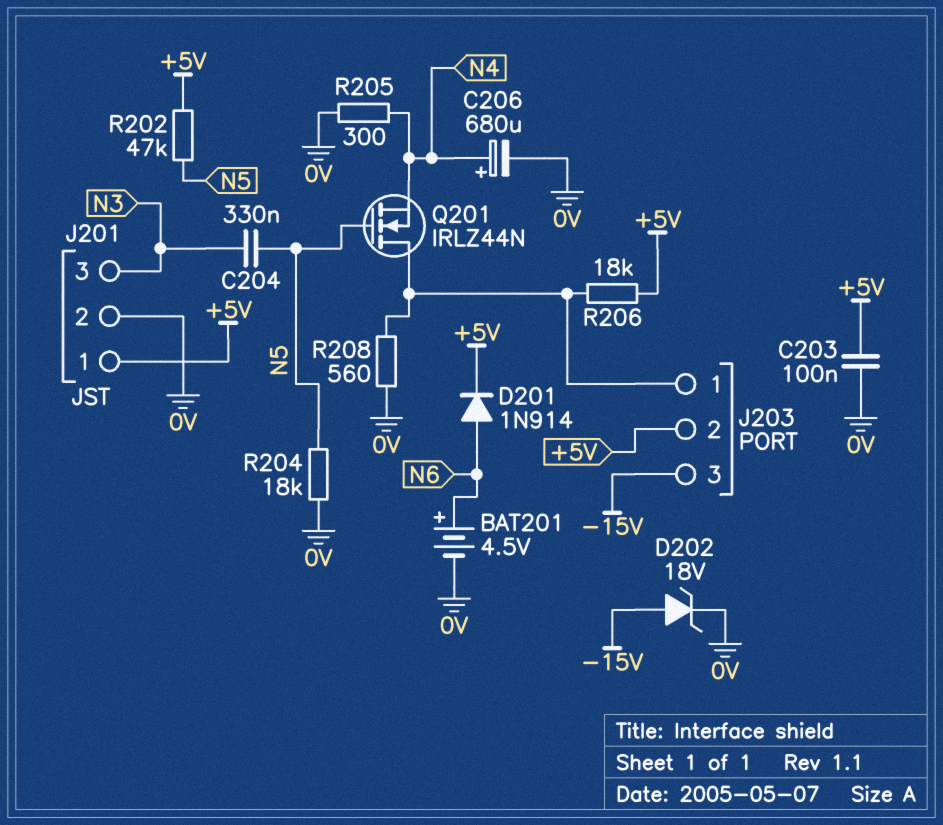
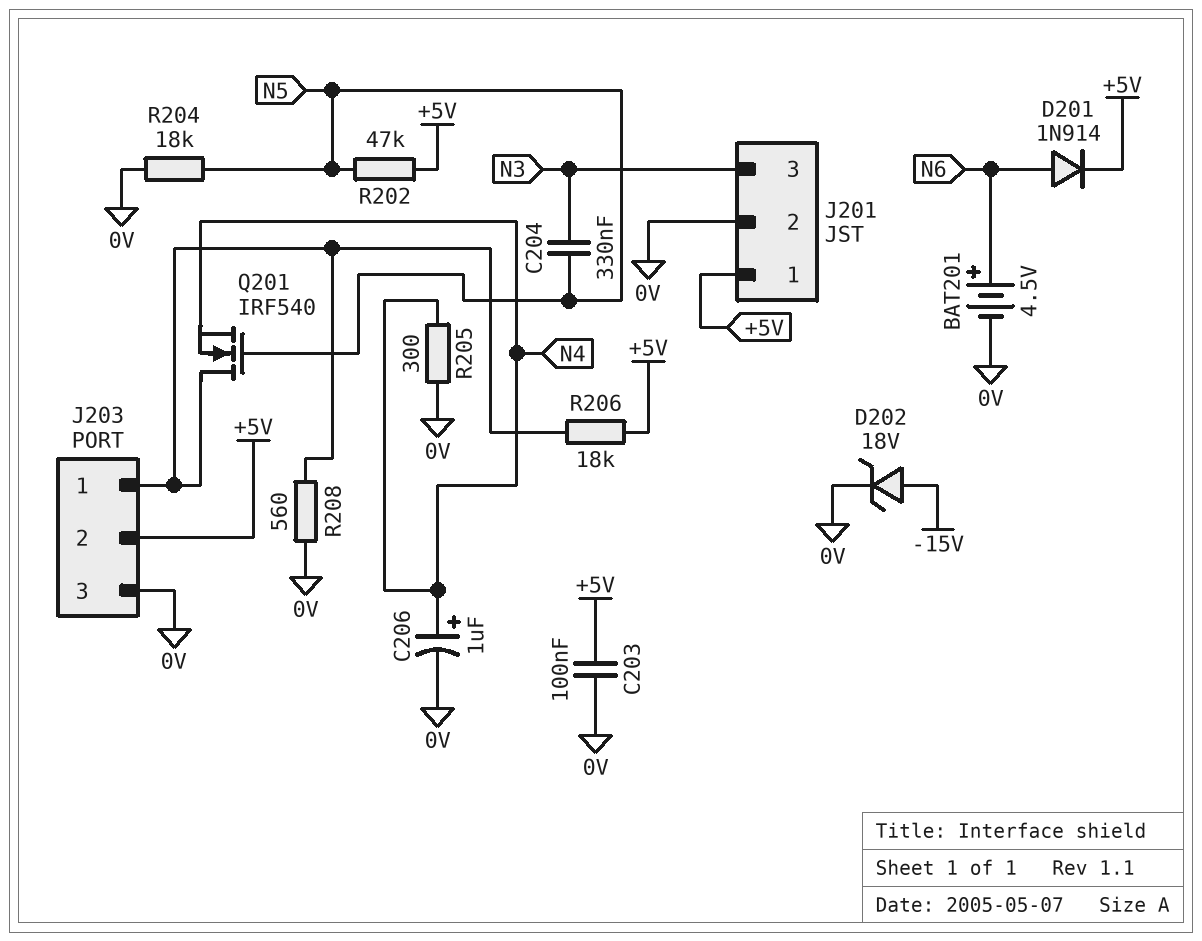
C206: 680uF (plus N4, minus 0V) -> 1uF (plus N4, minus 0V)
J203 pin 3: -15V -> 0V
Q201: NMOS IRLZ44N (G N5, D J203/1, S N4) -> NMOS IRF540 (G N5, D J203/1, S N4)

